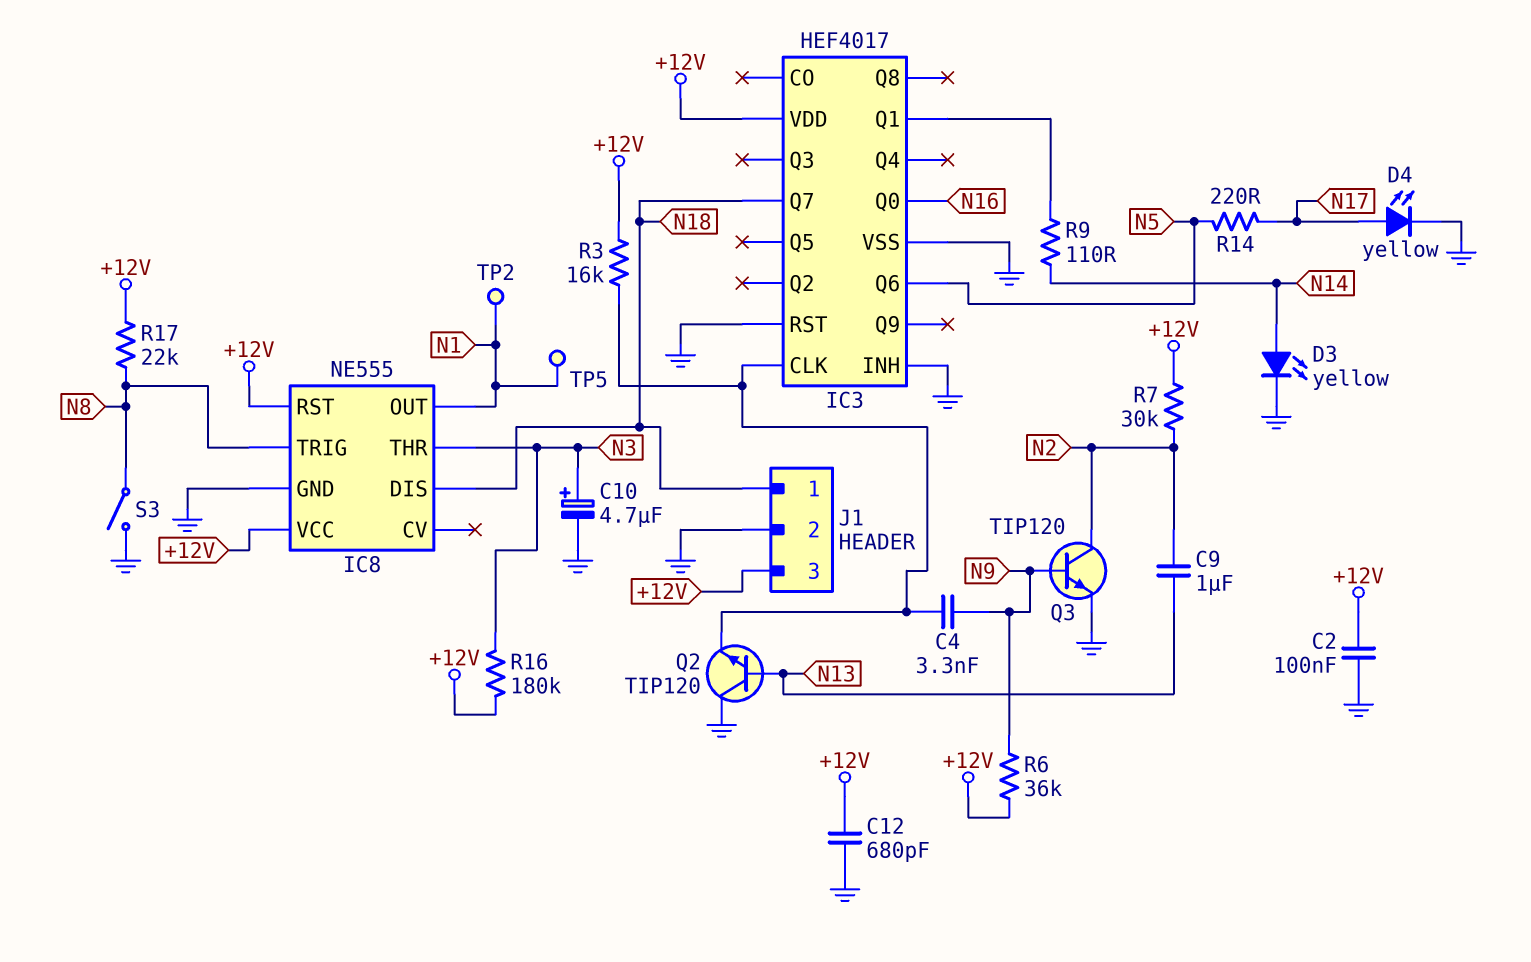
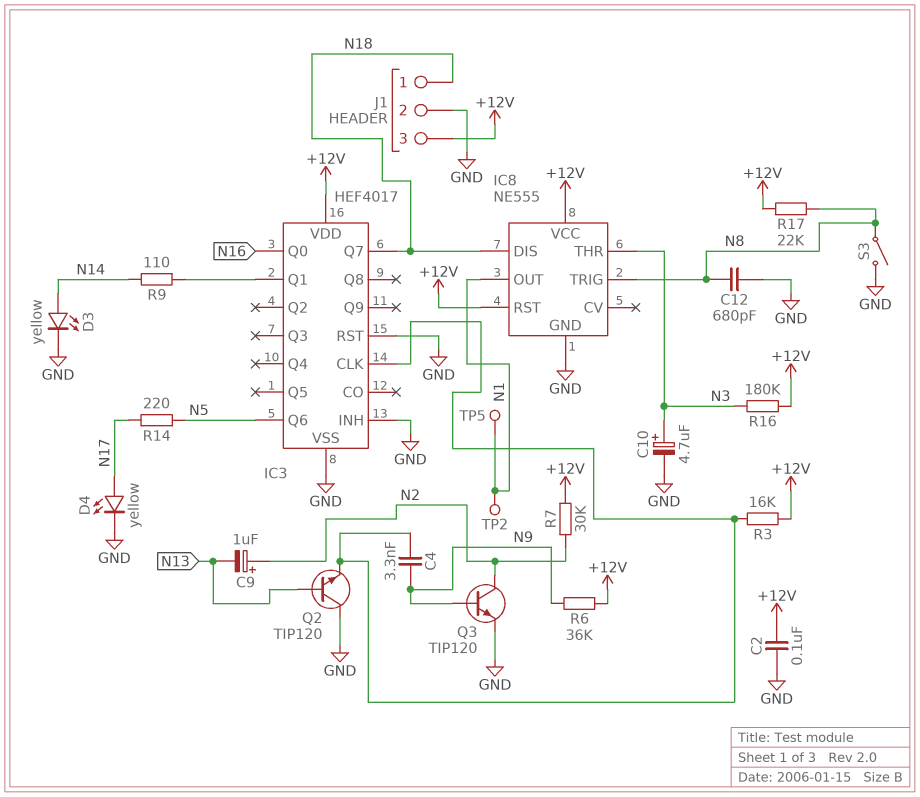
C9: 1uF (N2, N13) -> 1uF (plus N2, minus N13)
C12: 680pF (+12V, GND) -> 680pF (GND, N8)

